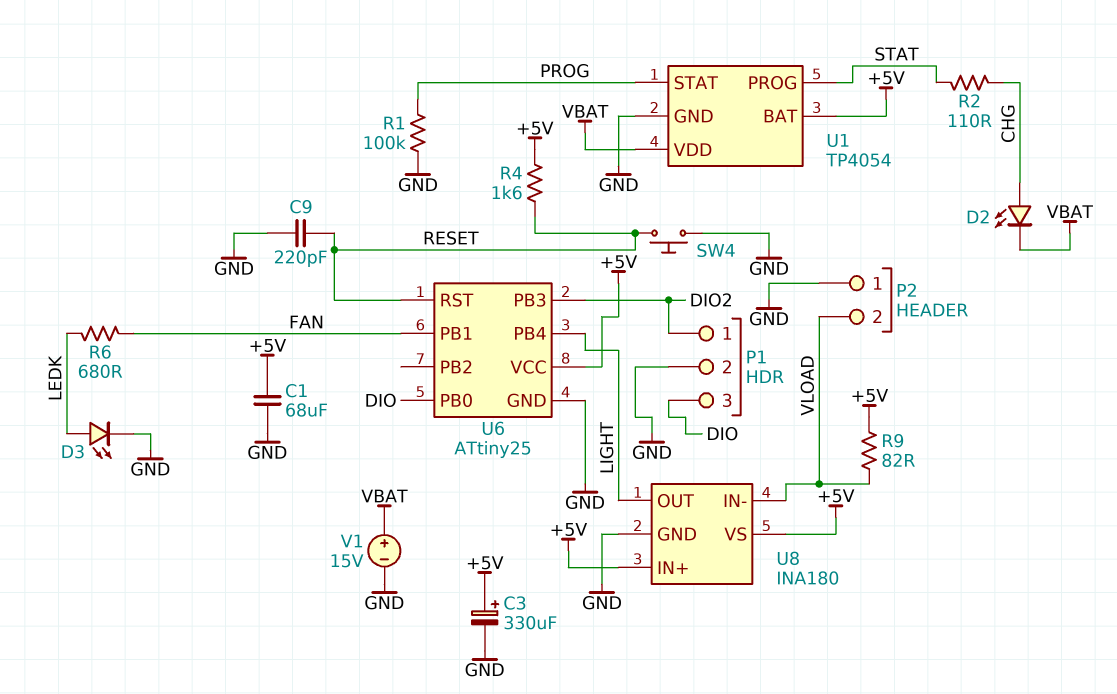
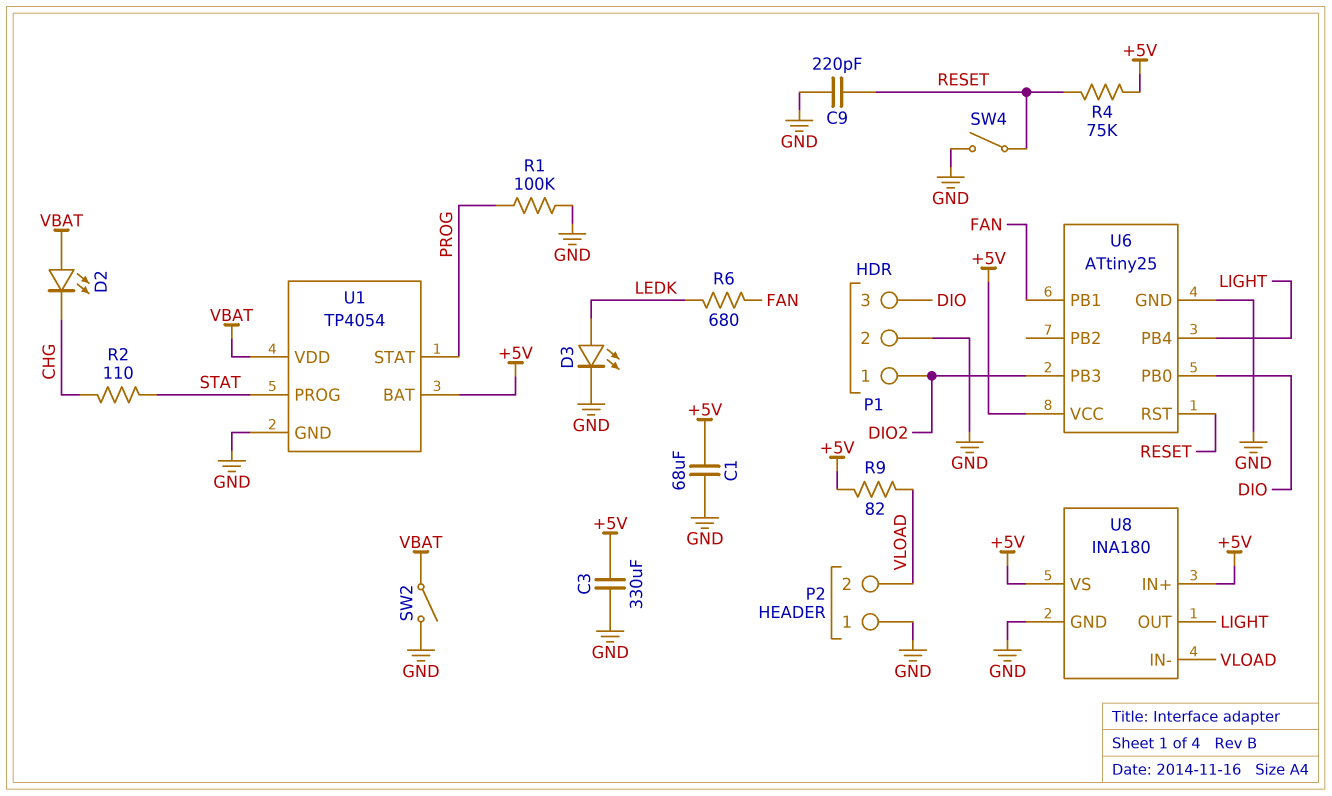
C3: 330uF (plus +5V, minus GND) -> 330uF (+5V, GND)
D2: LED (A CHG, K VBAT) -> LED (A VBAT, K CHG)
R4: 1.6k (+5V, RESET) -> 75k (+5V, RESET)
SW2: none -> switch (GND, VBAT)
SW4: button (GND, RESET) -> switch (GND, RESET)
V1: 15V (plus VBAT, minus GND) -> none

